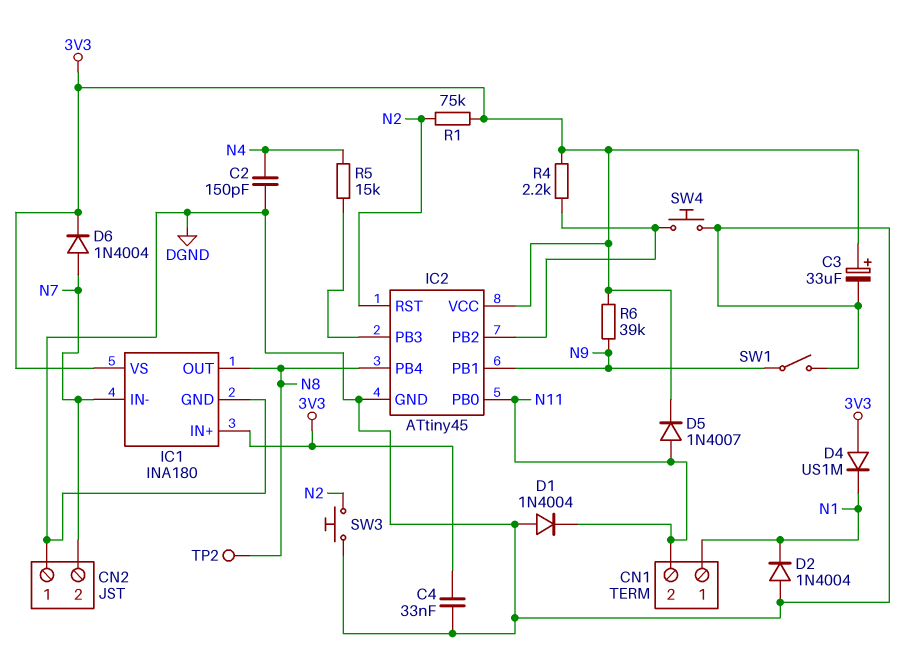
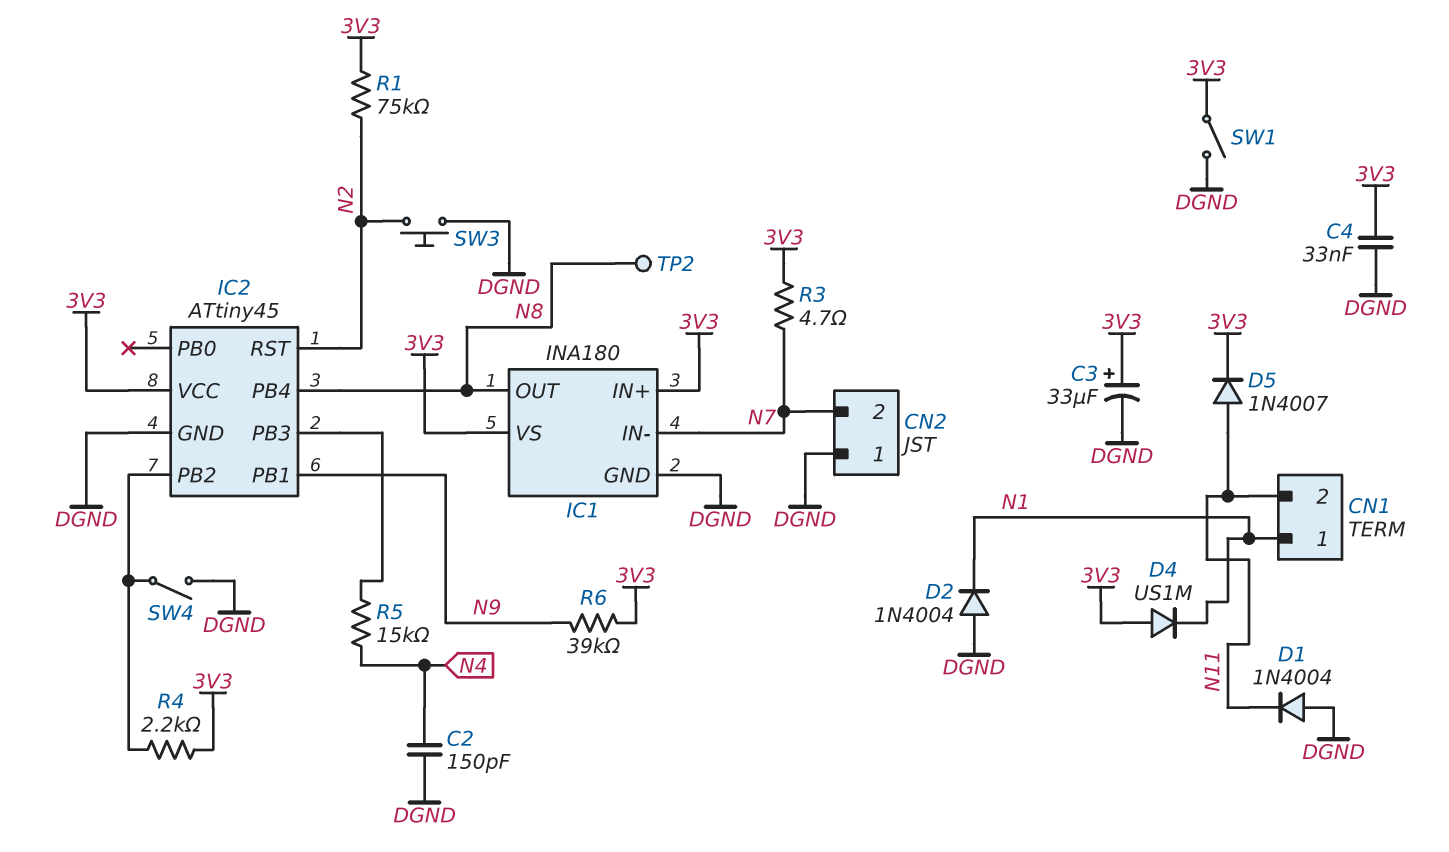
D6: diode 1N4004 (A N7, K 3V3) -> none
IC2 pin PB0: N11 -> none
R3: none -> 4.7 (3V3, N7)
SW1: switch (DGND, N9) -> switch (3V3, DGND)
SW4: button (DGND, IC2/PB2) -> switch (DGND, IC2/PB2)

